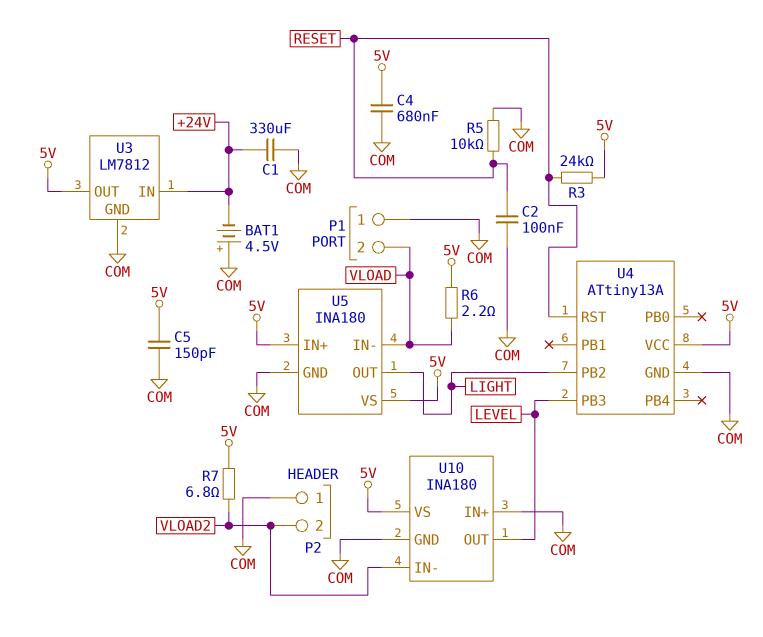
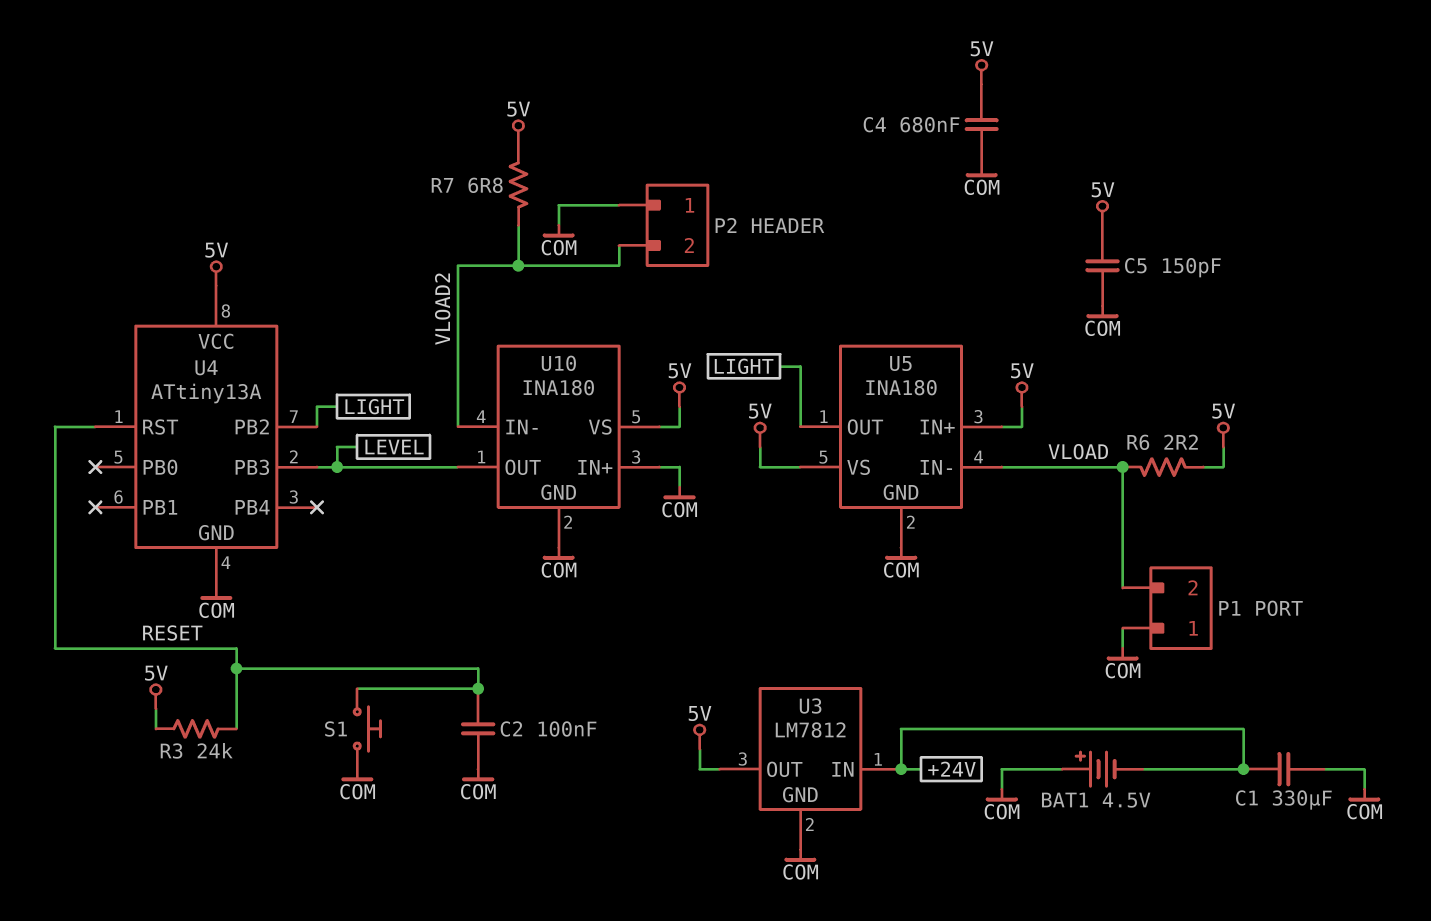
R5: 10k (COM, RESET) -> none
S1: none -> button (COM, RESET)

